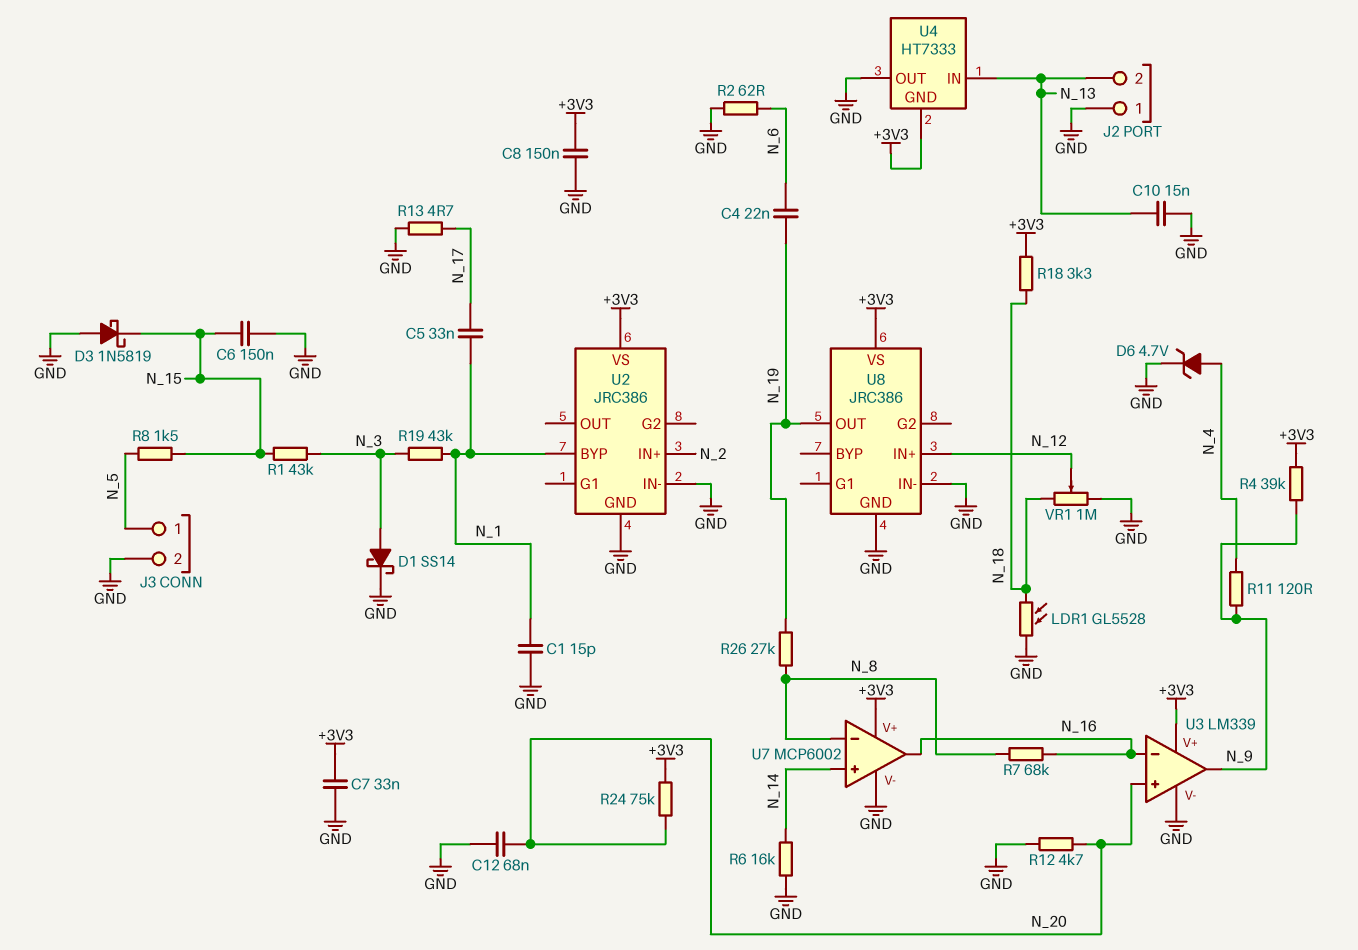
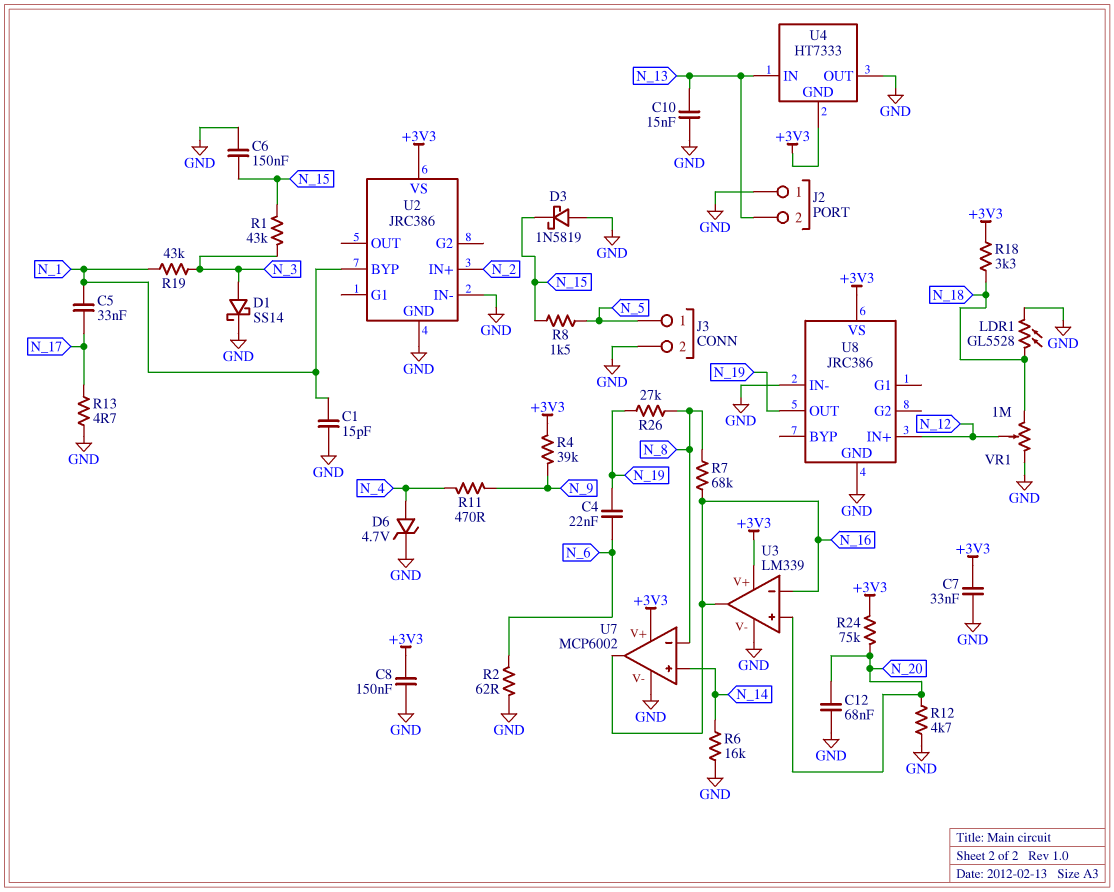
R11: 120 (N_4, N_9) -> 470 (N_4, N_9)
U3 pin out: N_9 -> N_16

